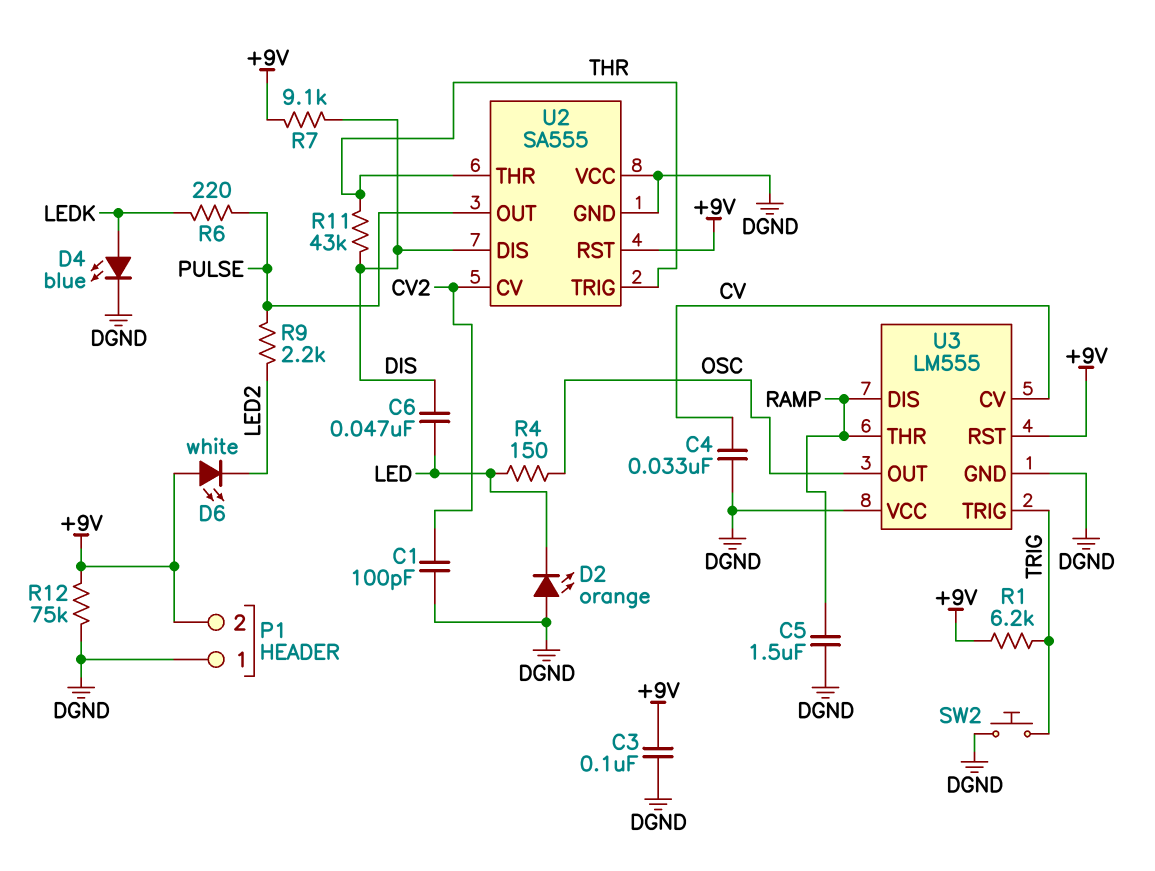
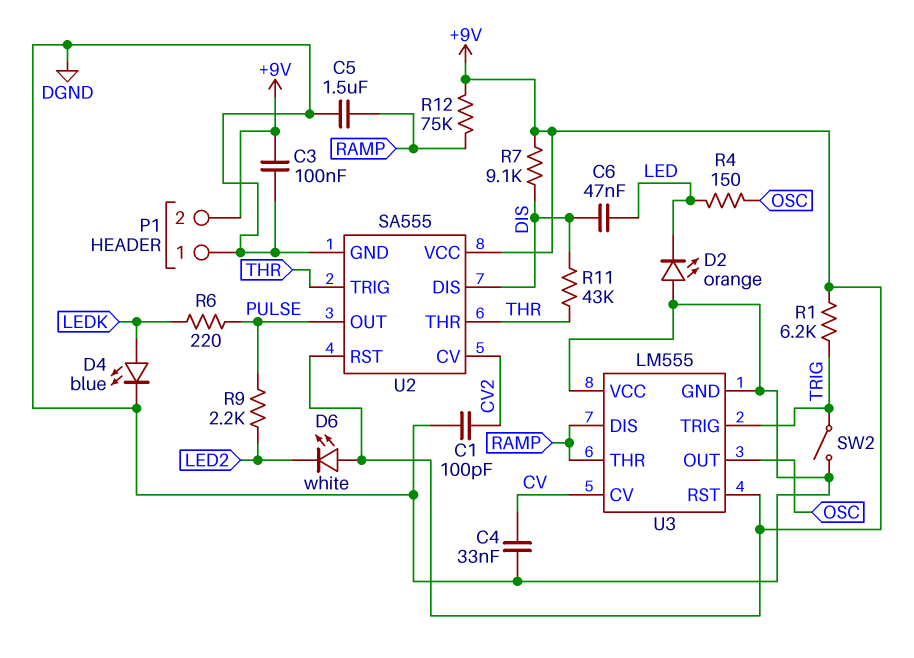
R12: 75k (+9V, DGND) -> 75k (+9V, RAMP)
SW2: button (DGND, TRIG) -> switch (DGND, TRIG)
U2 pin VCC: DGND -> +9V

